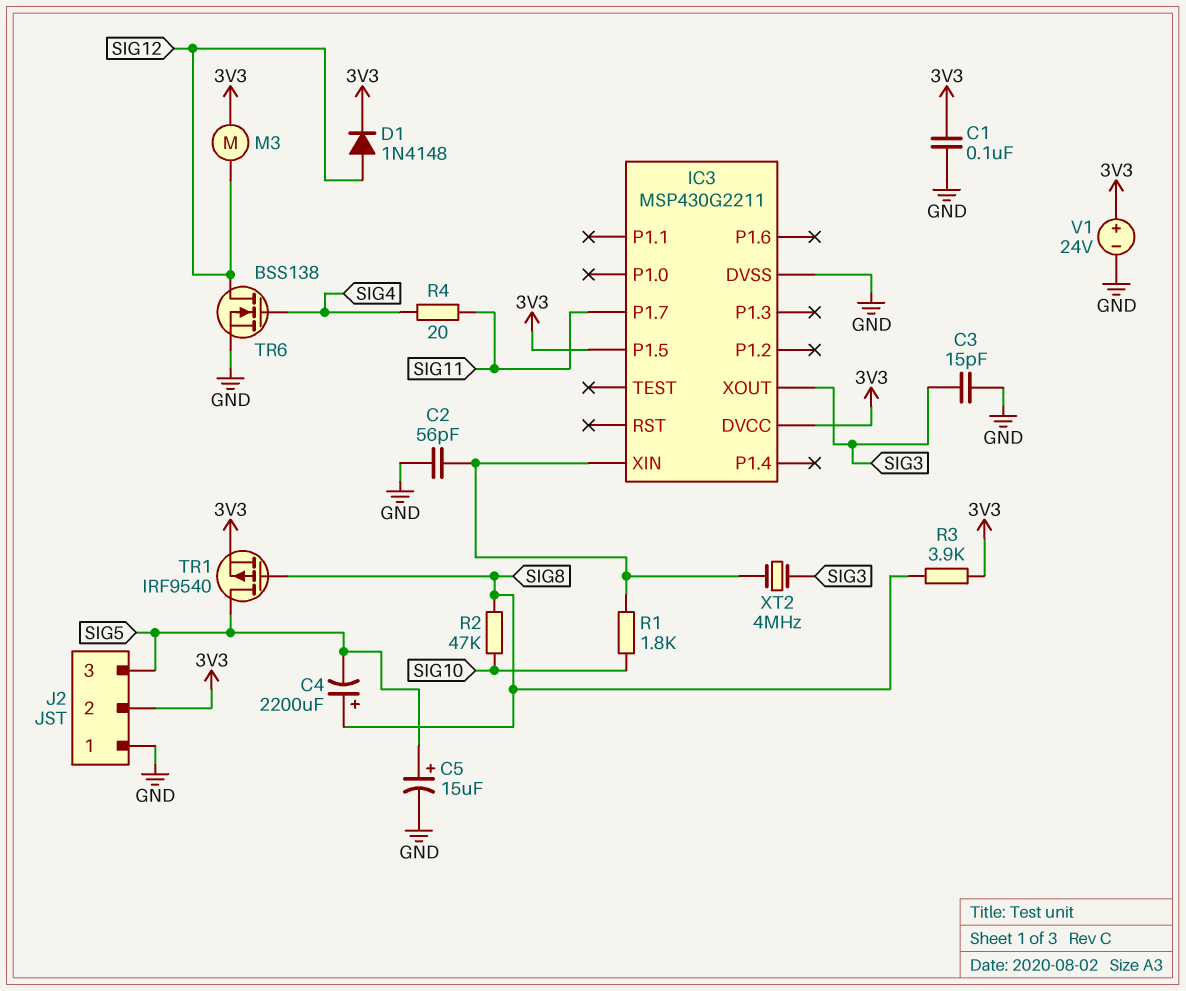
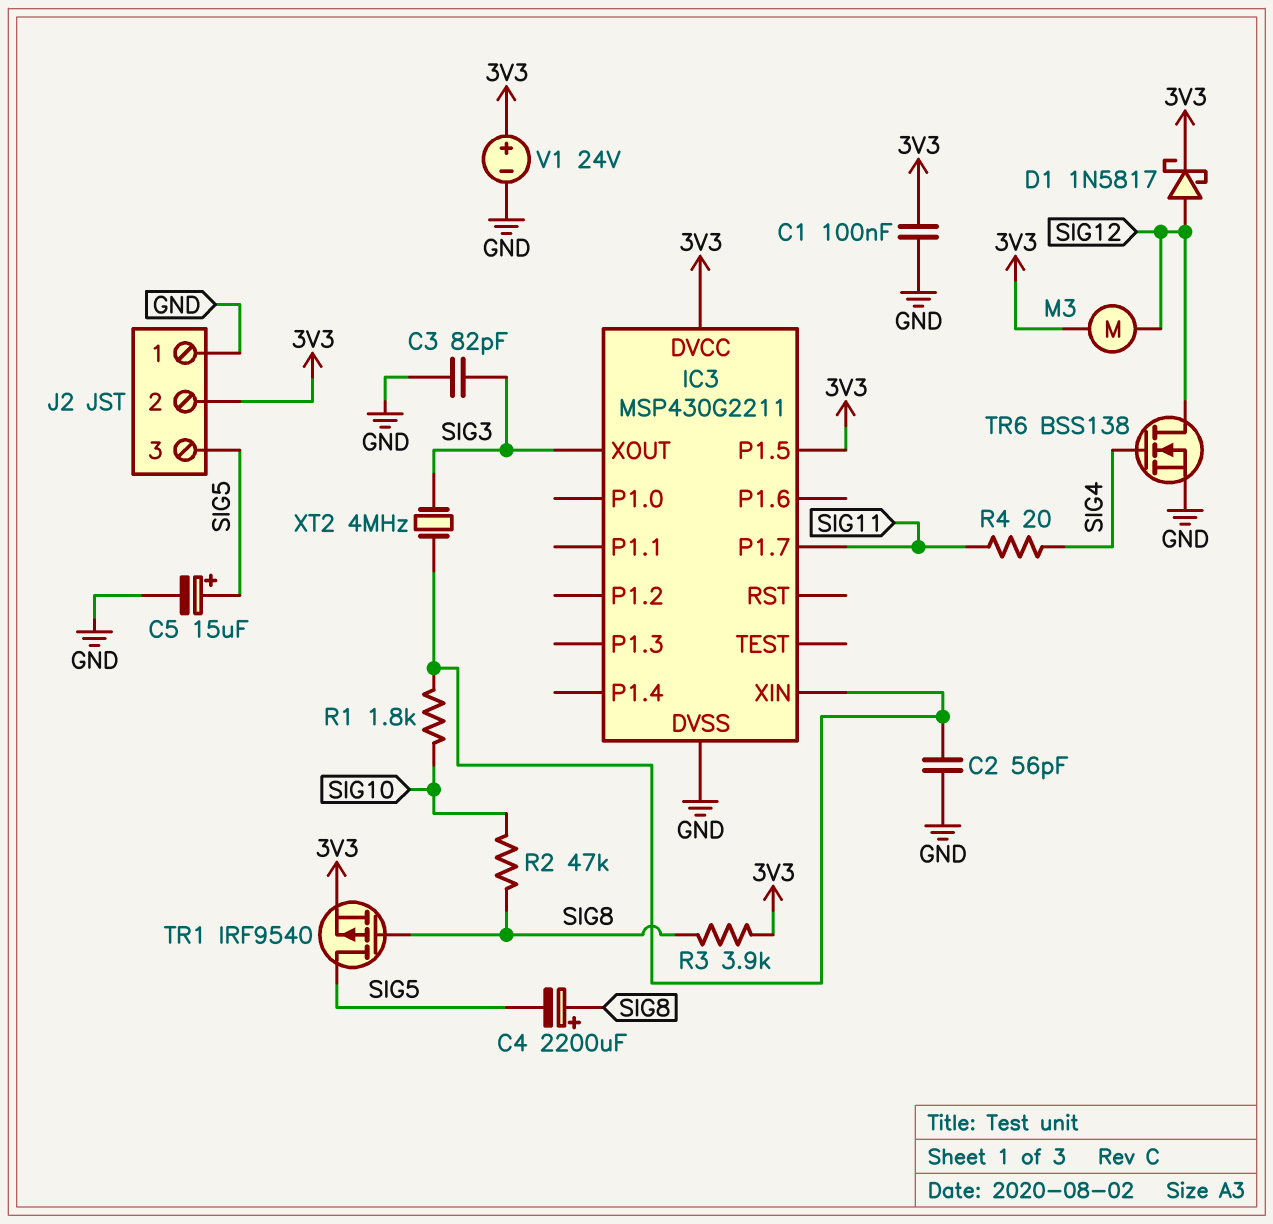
C3: 15pF (GND, SIG3) -> 82pF (GND, SIG3)
D1: diode 1N4148 (A SIG12, K 3V3) -> schottky 1N5817 (A SIG12, K 3V3)

